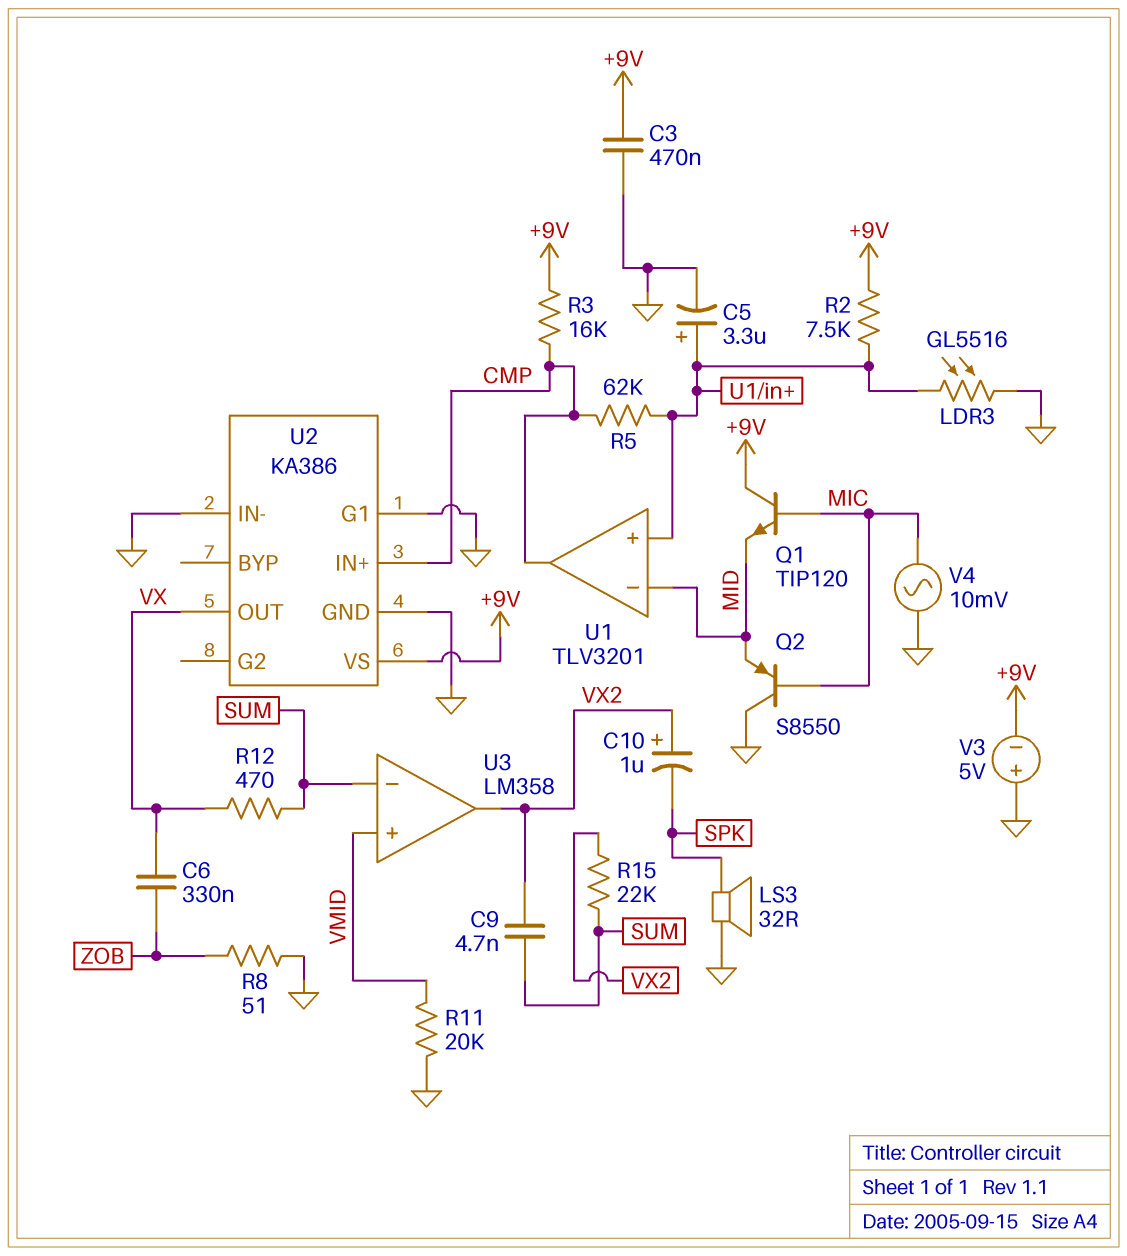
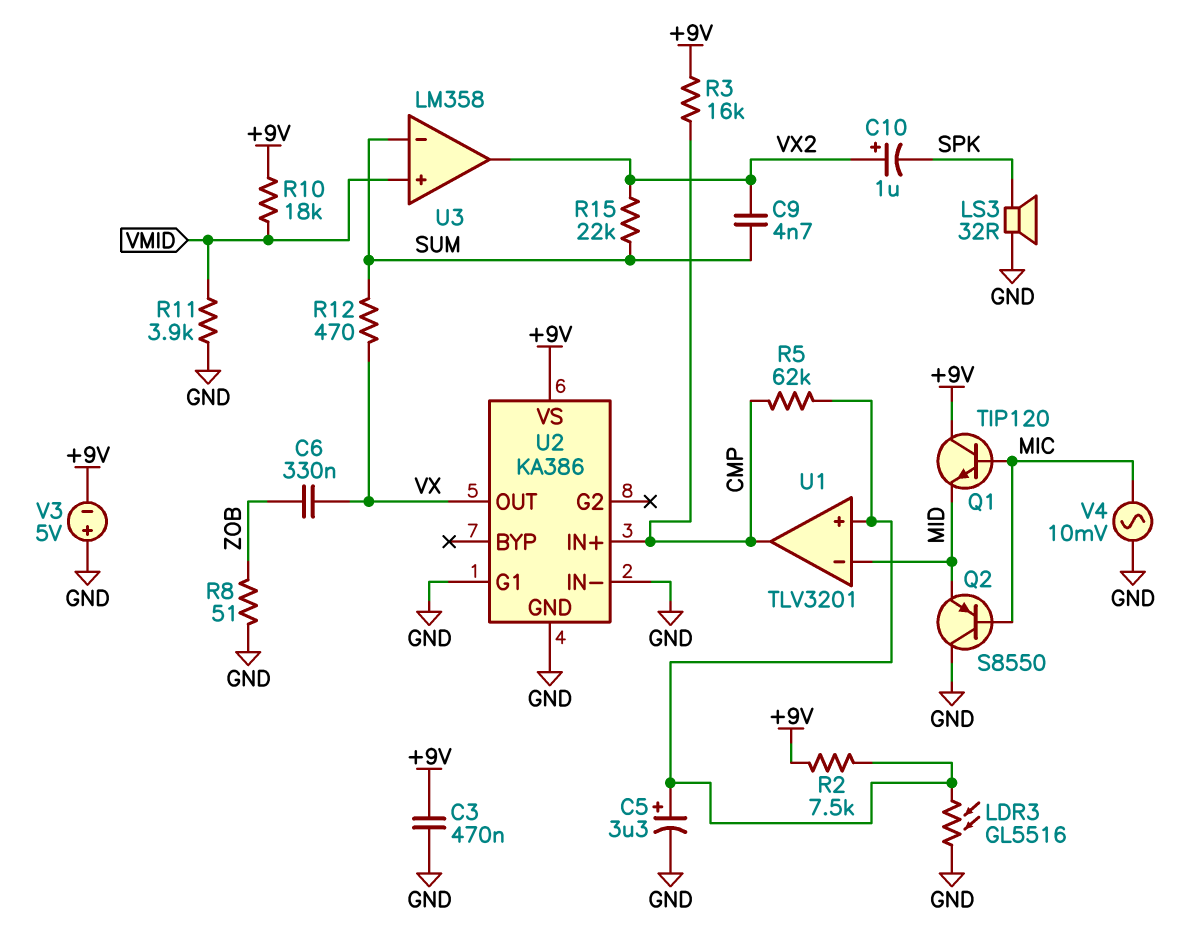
R10: none -> 18k (+9V, VMID)
R11: 20k (GND, VMID) -> 3.9k (GND, VMID)

